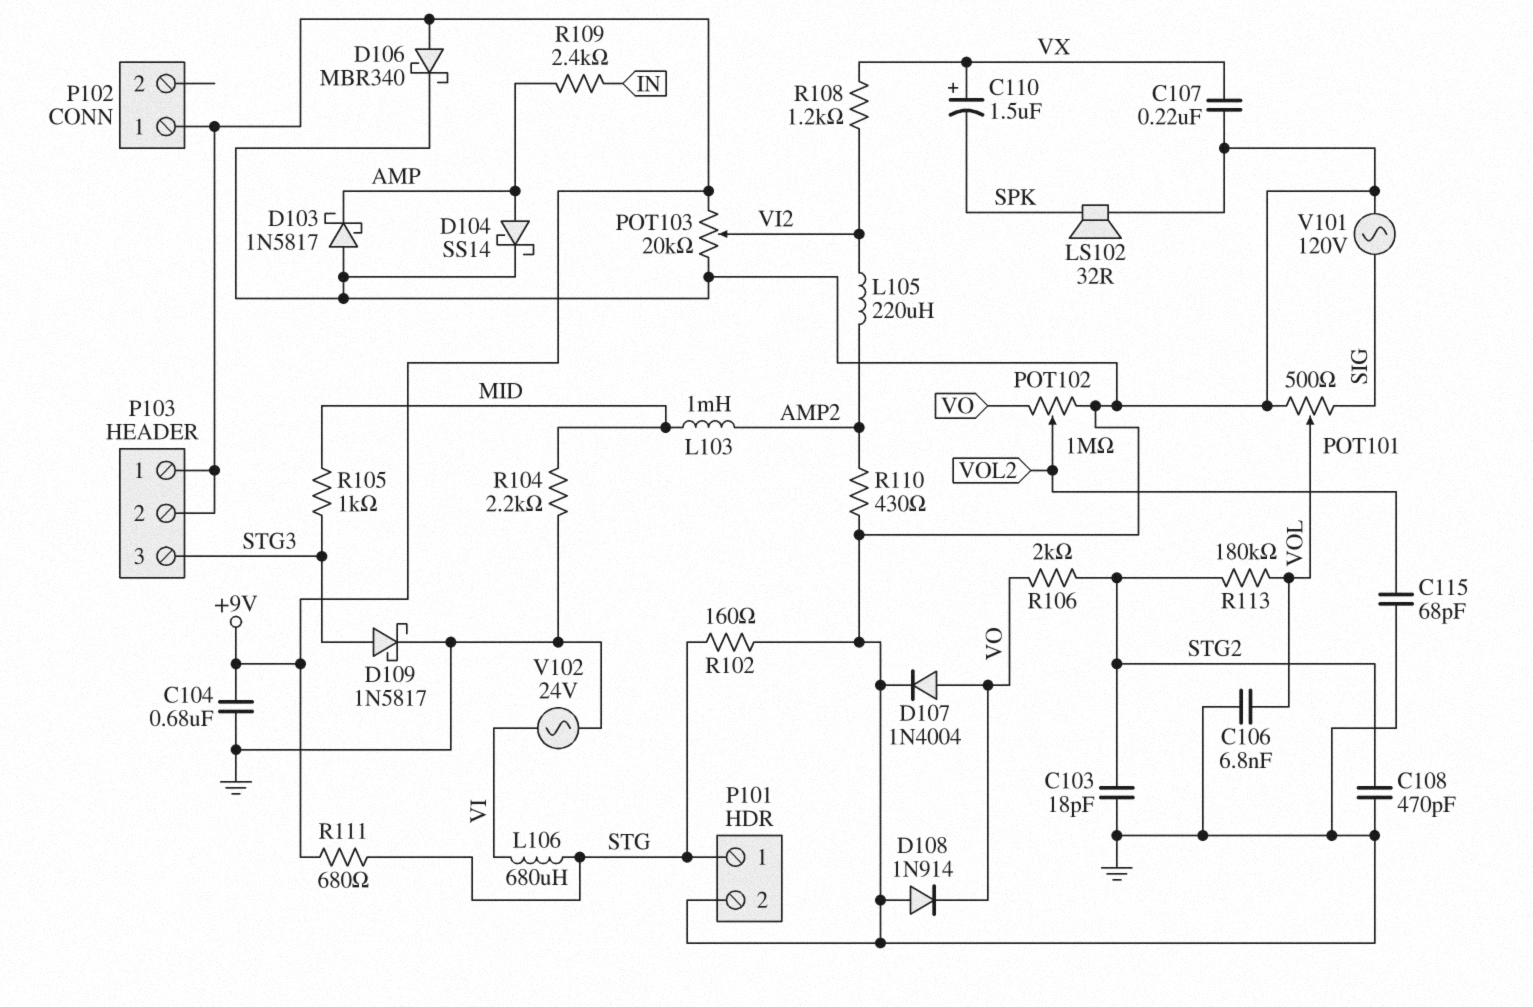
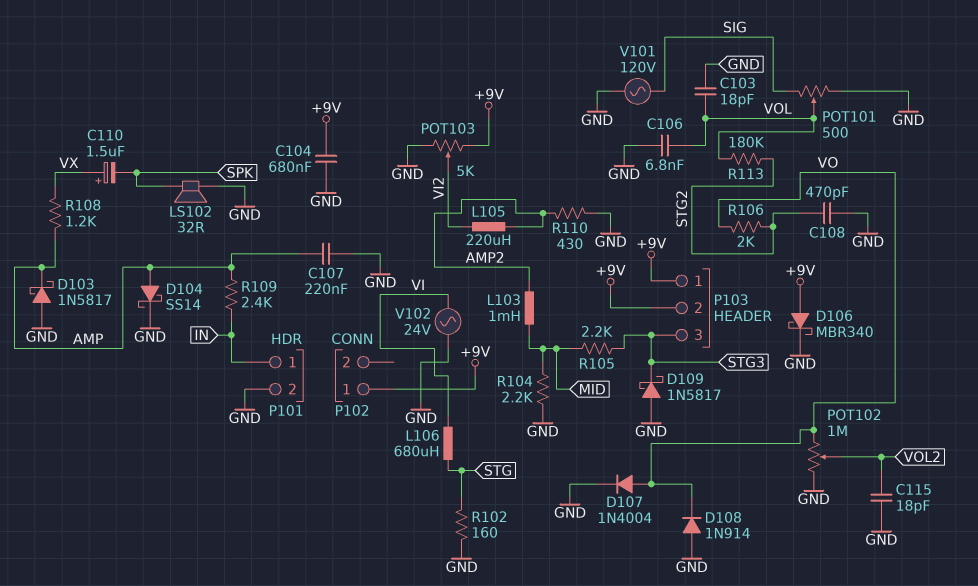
C103: 18pF (GND, STG2) -> 18pF (GND, VOL)
C107: 220nF (GND, VX) -> 220nF (AMP, GND)
C115: 68pF (GND, VOL2) -> 18pF (GND, VOL2)
D109: schottky 1N5817 (A STG3, K GND) -> schottky 1N5817 (A GND, K STG3)
P101 pin 1: STG -> IN
POT103: 20k (+9V, GND, wiper VI2) -> 5k (+9V, GND, wiper VI2)
R105: 1k (MID, STG3) -> 2.2k (MID, STG3)
R108: 1.2k (VI2, VX) -> 1.2k (AMP, VX)
R111: 680 (+9V, STG) -> none

